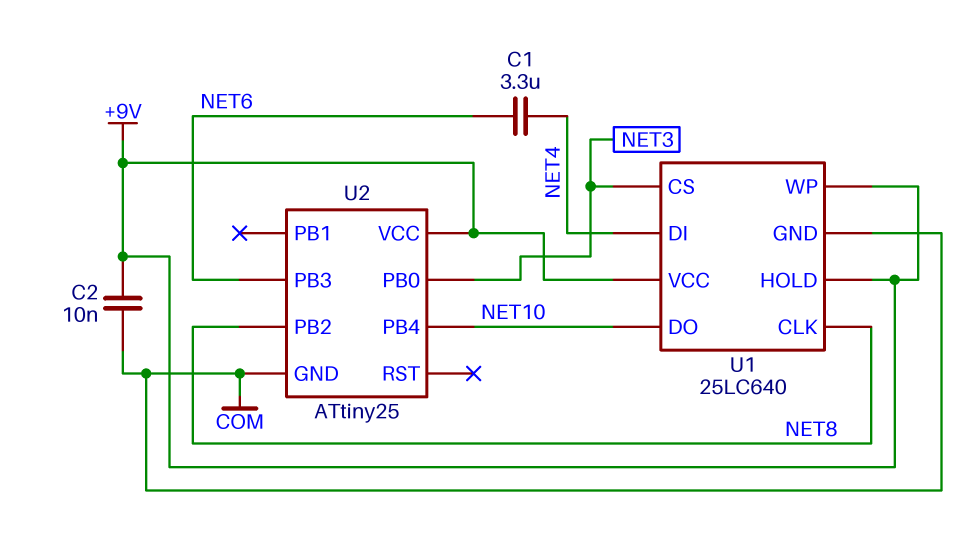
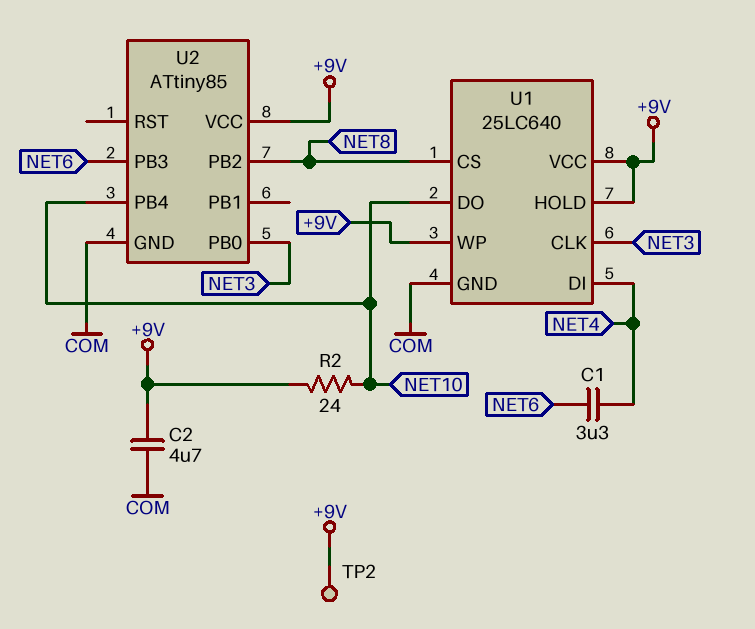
C2: 10nF (+9V, COM) -> 4.7uF (+9V, COM)
R2: none -> 24 (+9V, NET10)
TP2: none -> test point (+9V)
U1 pin CLK: NET8 -> NET3
U1 pin CS: NET3 -> NET8
U2: ATtiny25 -> ATtiny85

